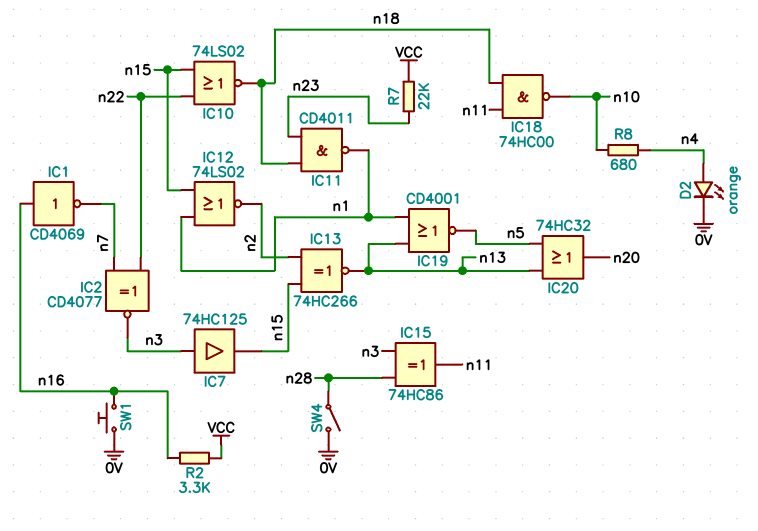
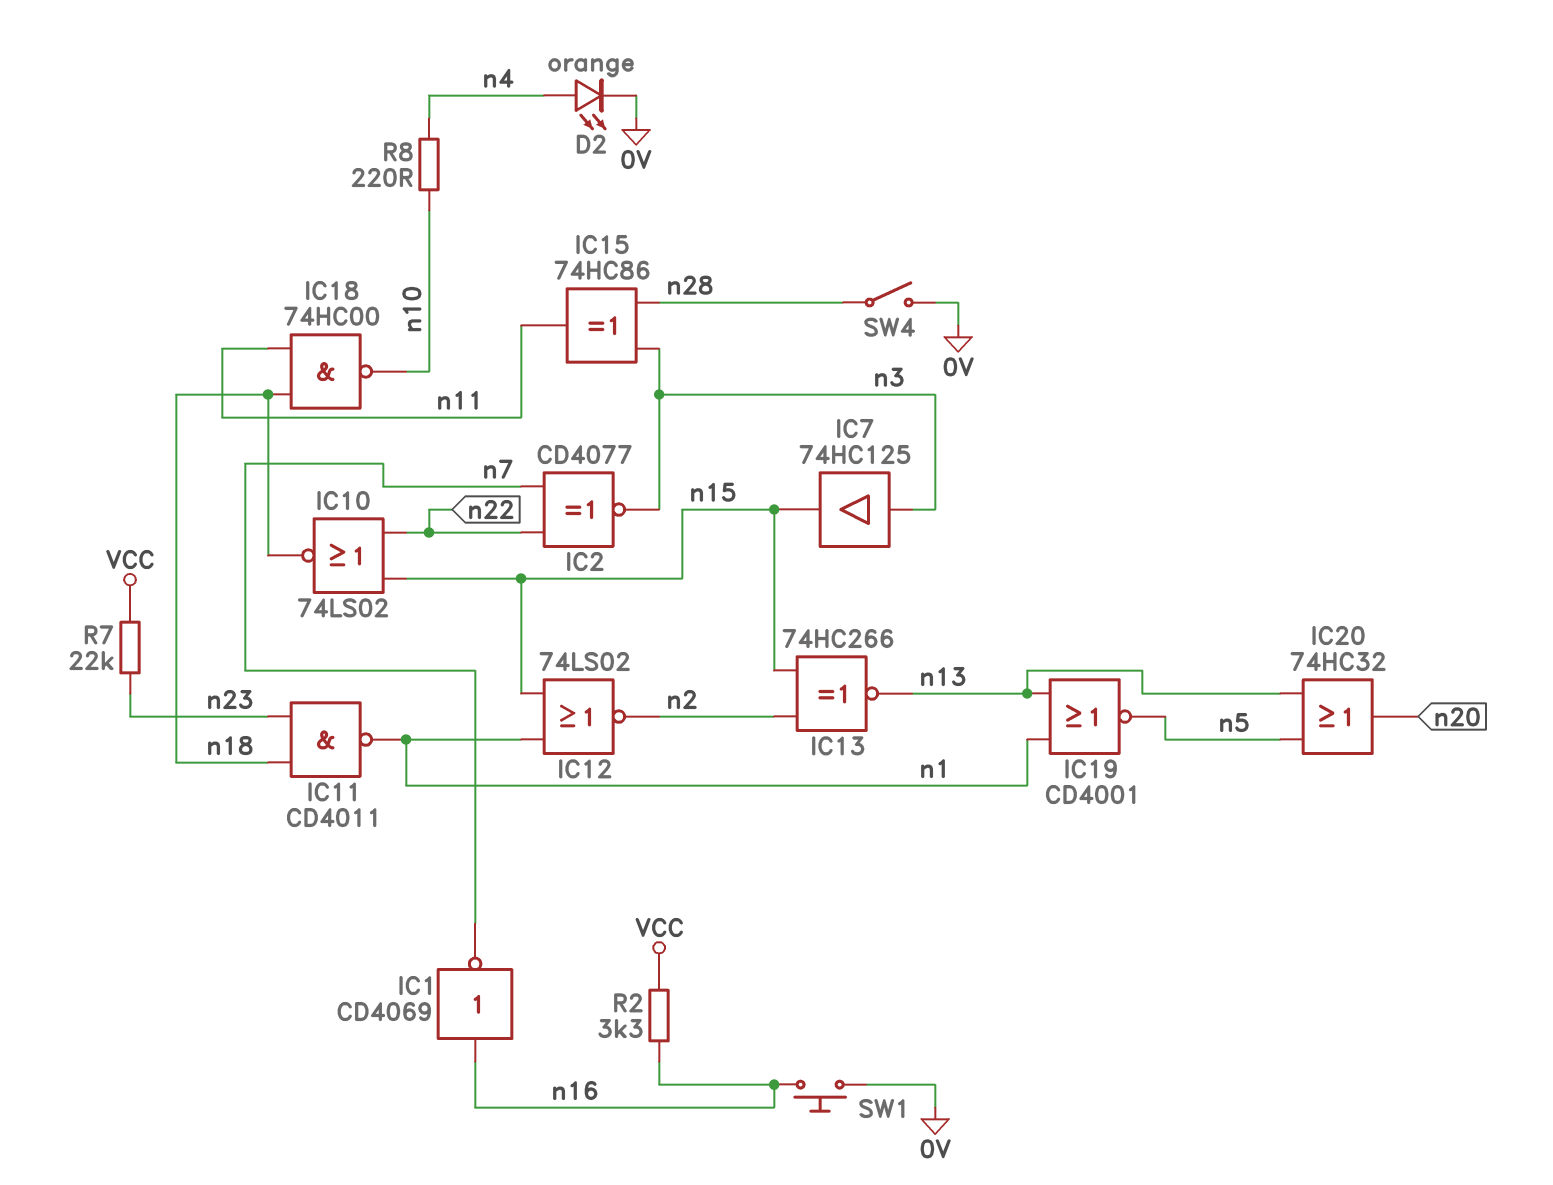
R8: 680 (n4, n10) -> 220 (n4, n10)

